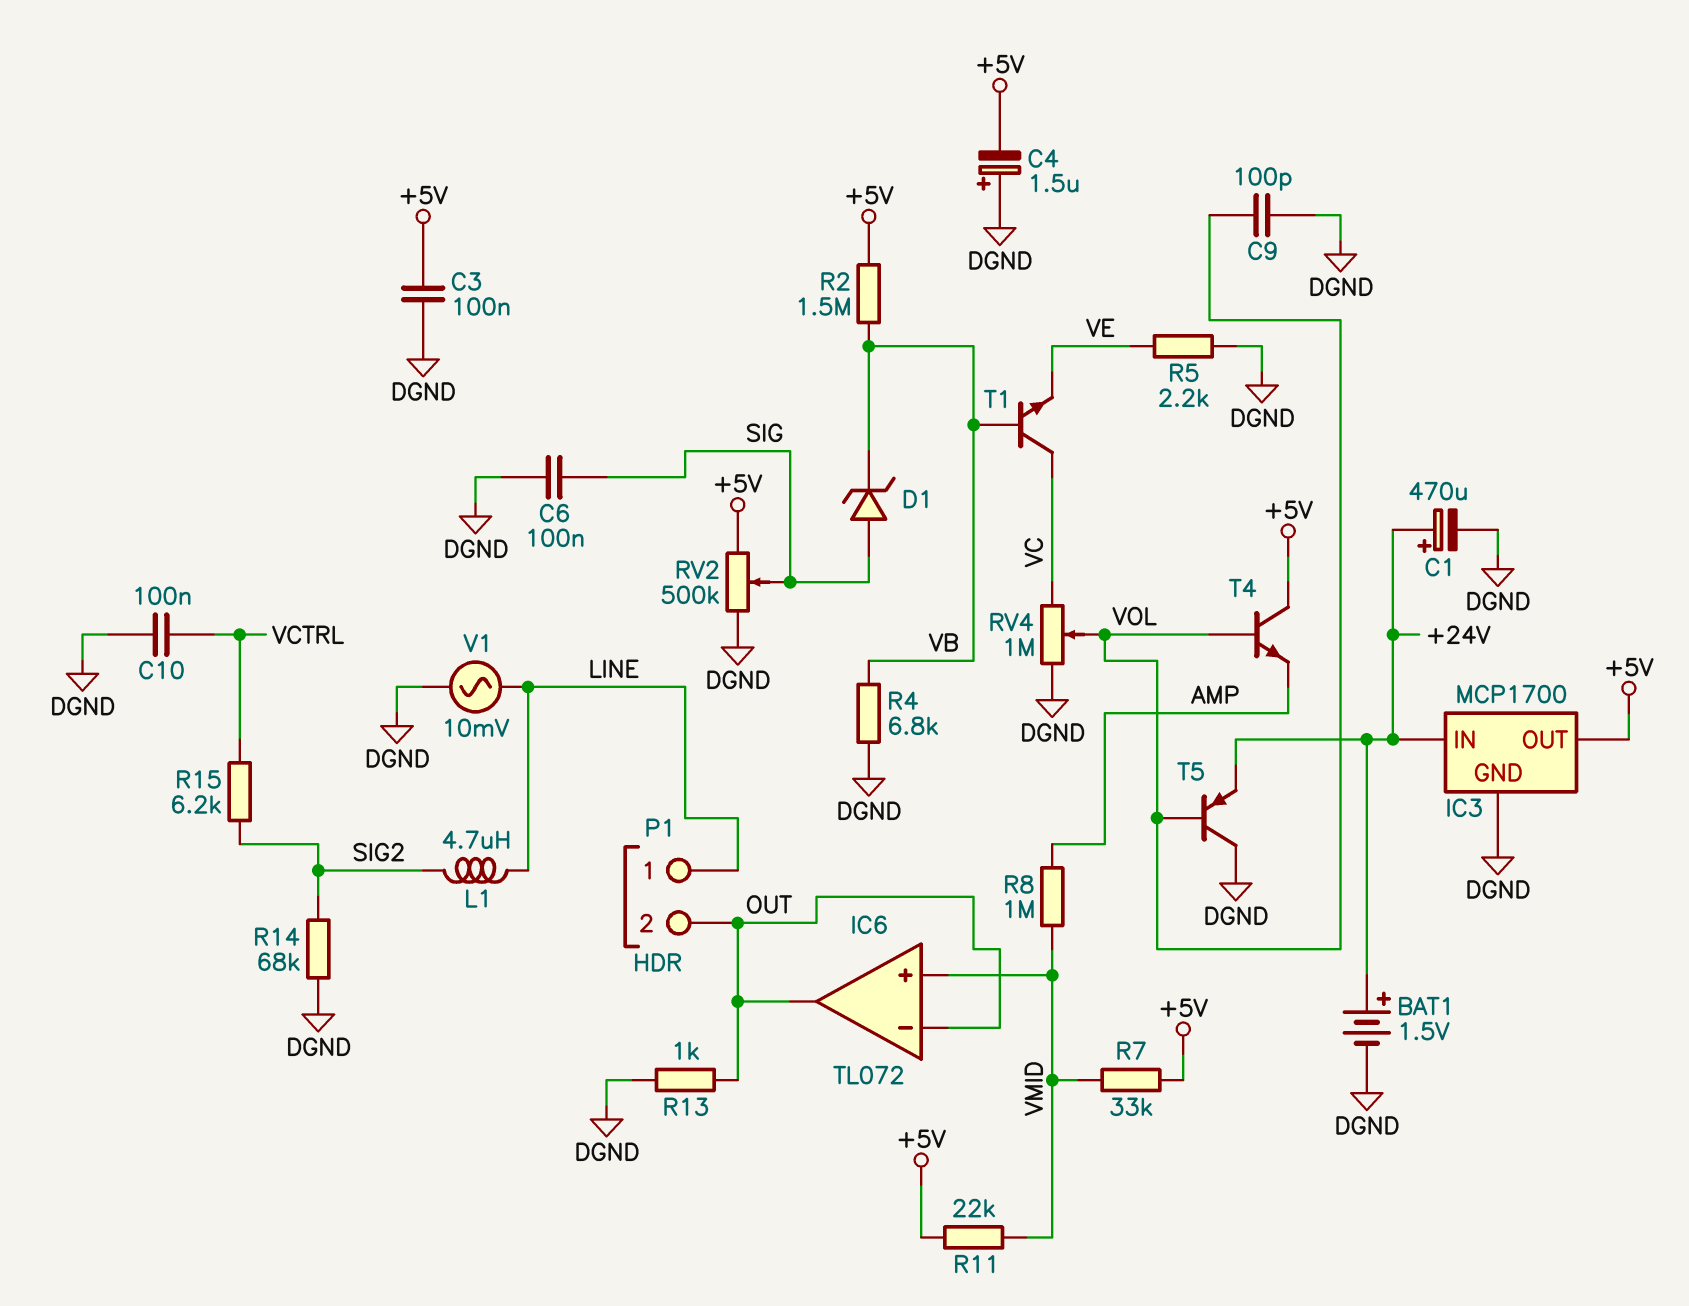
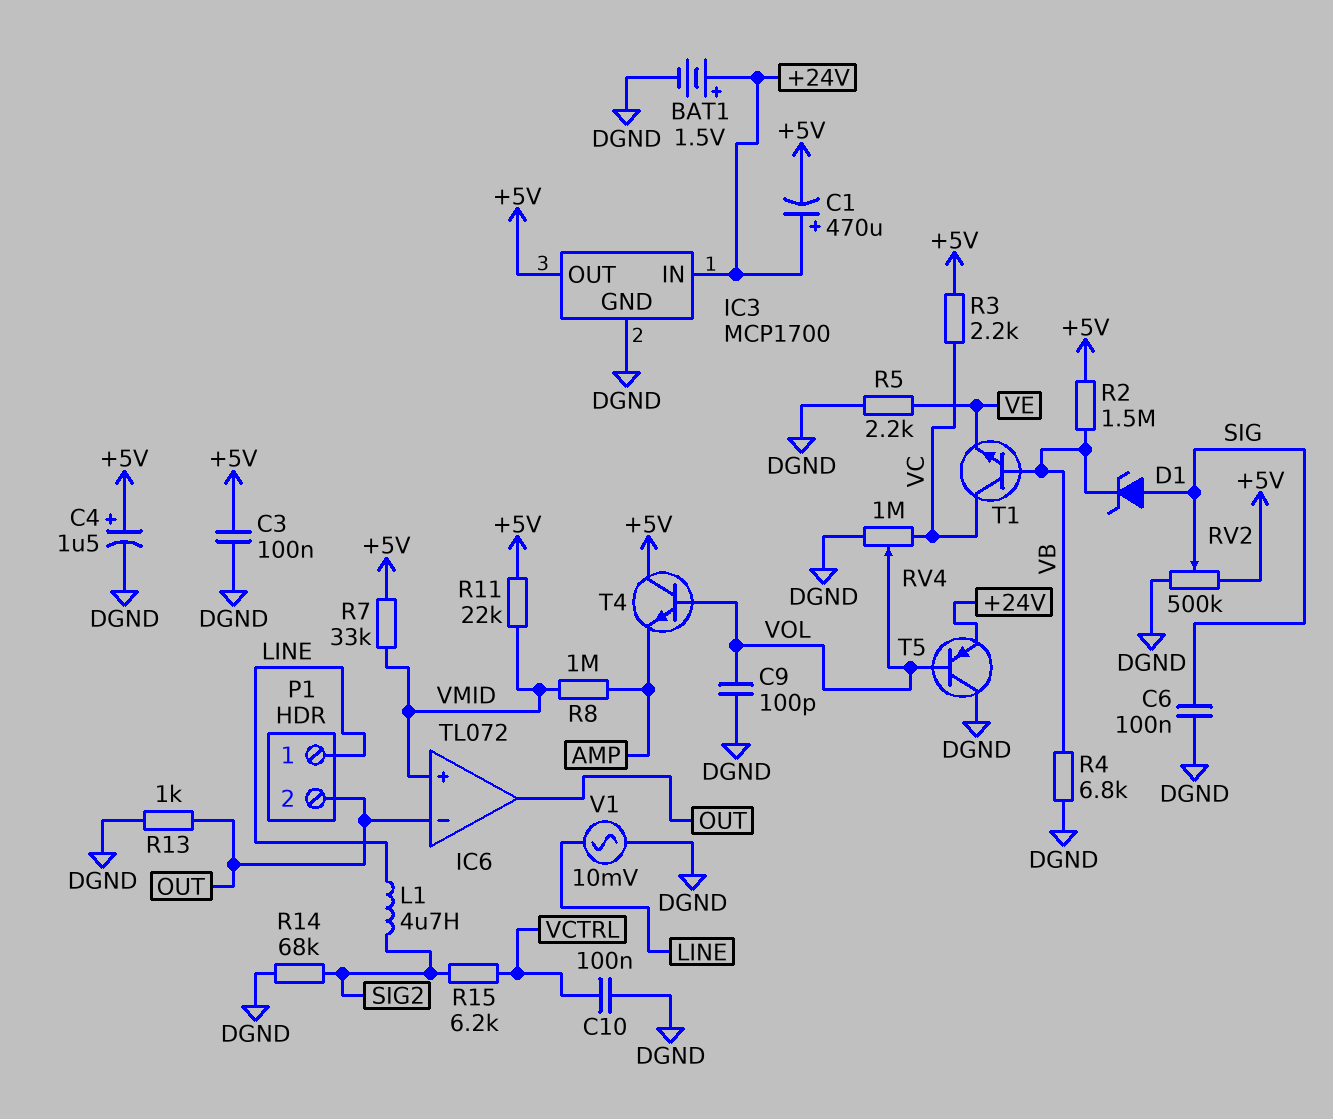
C1: 470uF (plus +24V, minus DGND) -> 470uF (plus +24V, minus +5V)
C4: 1.5uF (plus DGND, minus +5V) -> 1.5uF (plus +5V, minus DGND)
R3: none -> 2.2k (+5V, VC)

